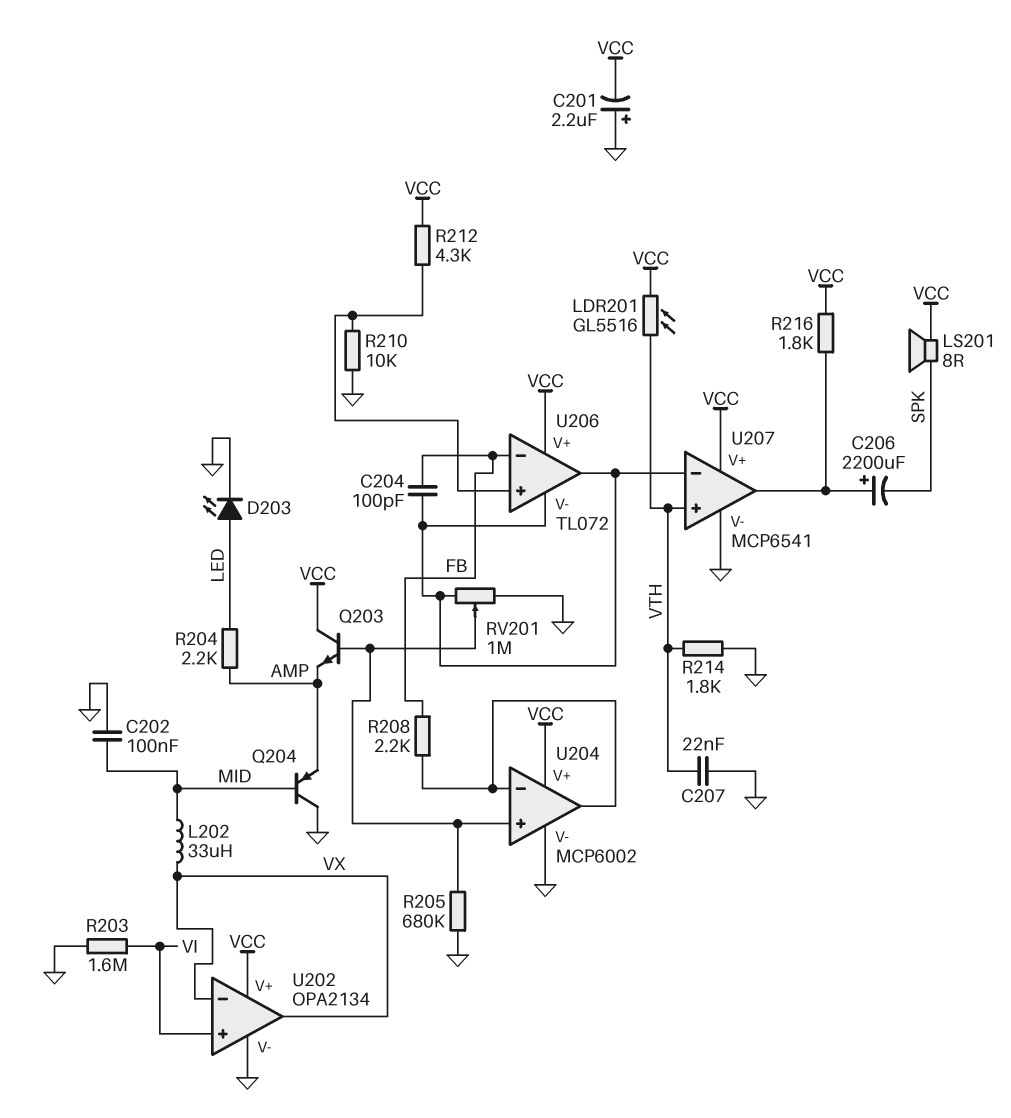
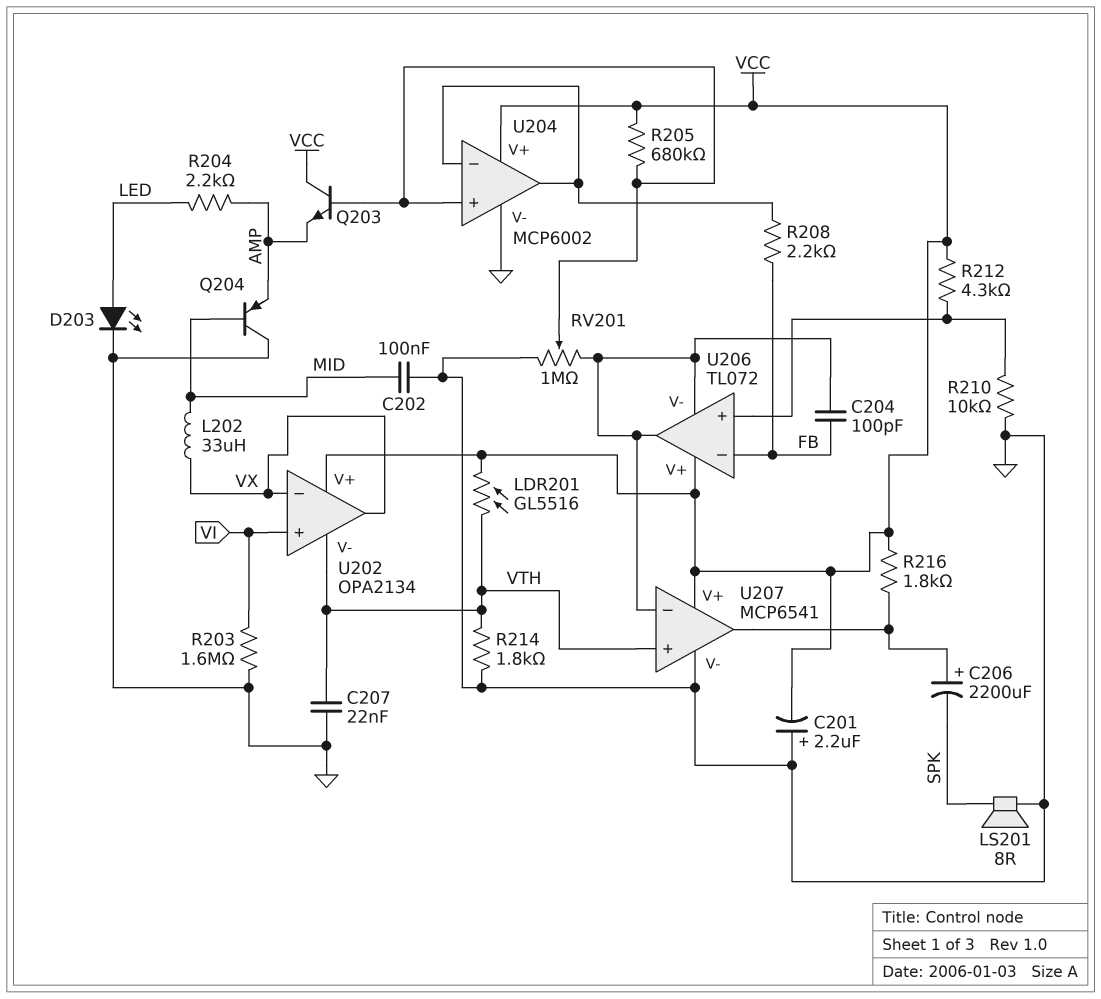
LS201: speaker 8R (SPK, VCC) -> speaker 8R (GND, SPK)
R205: 680k (GND, U204/in+) -> 680k (U204/in+, VCC)
U202 pin V-: GND -> VTH

